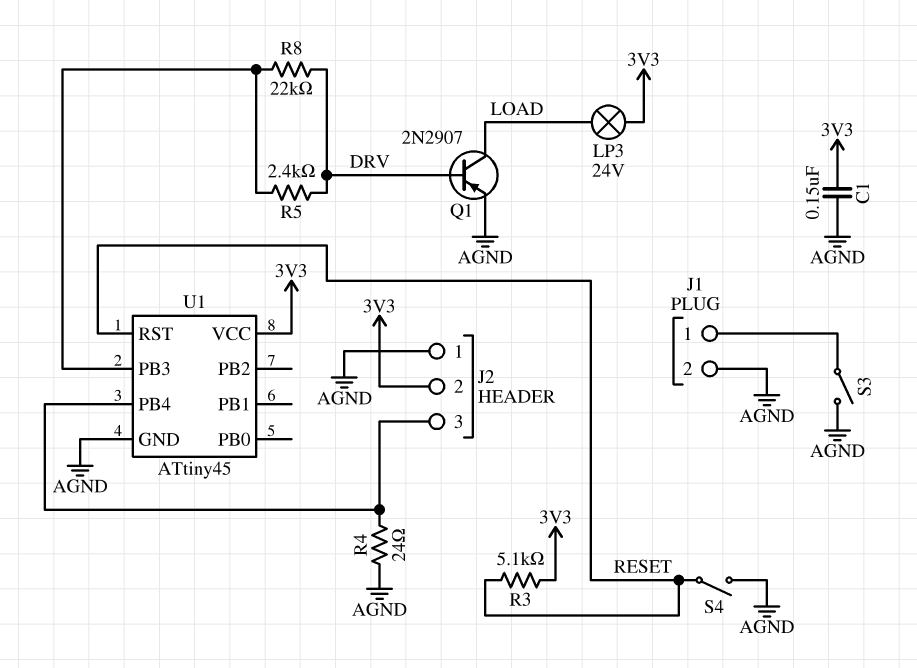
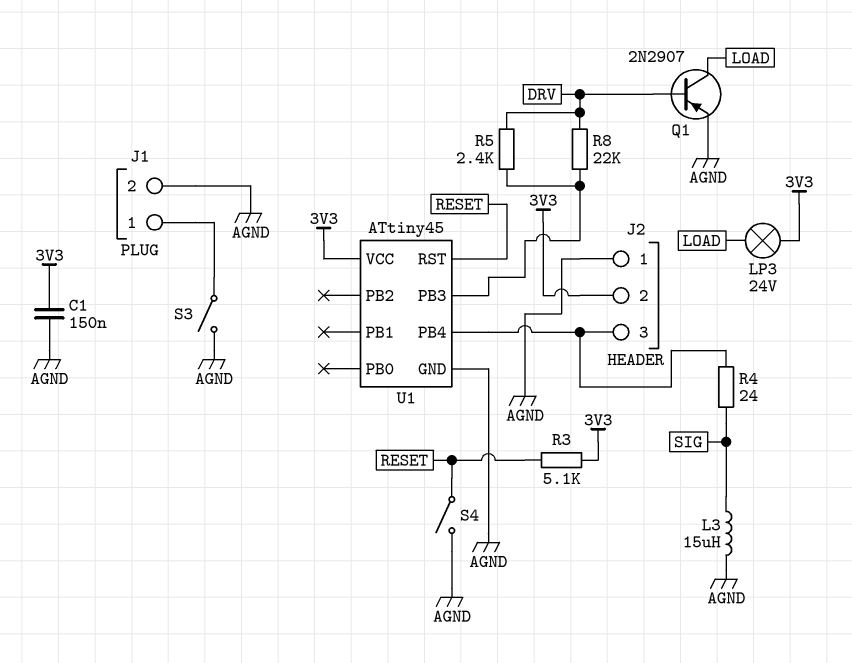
L3: none -> 15uH (AGND, SIG)
R4: 24 (AGND, J2/3) -> 24 (J2/3, SIG)

